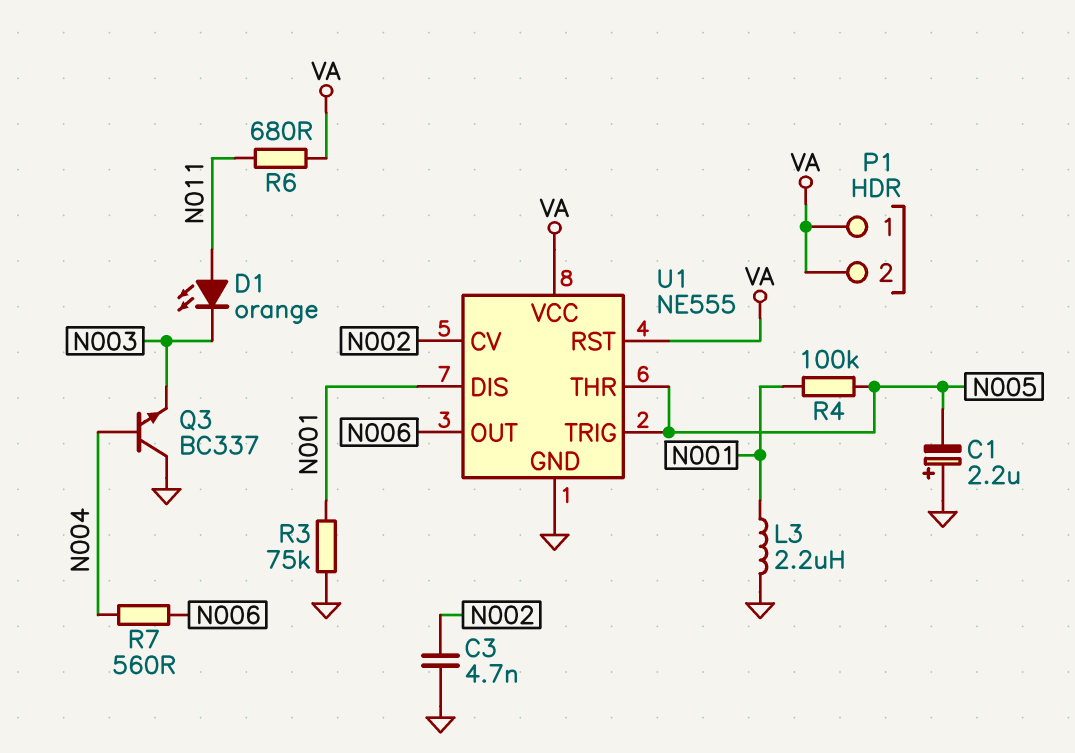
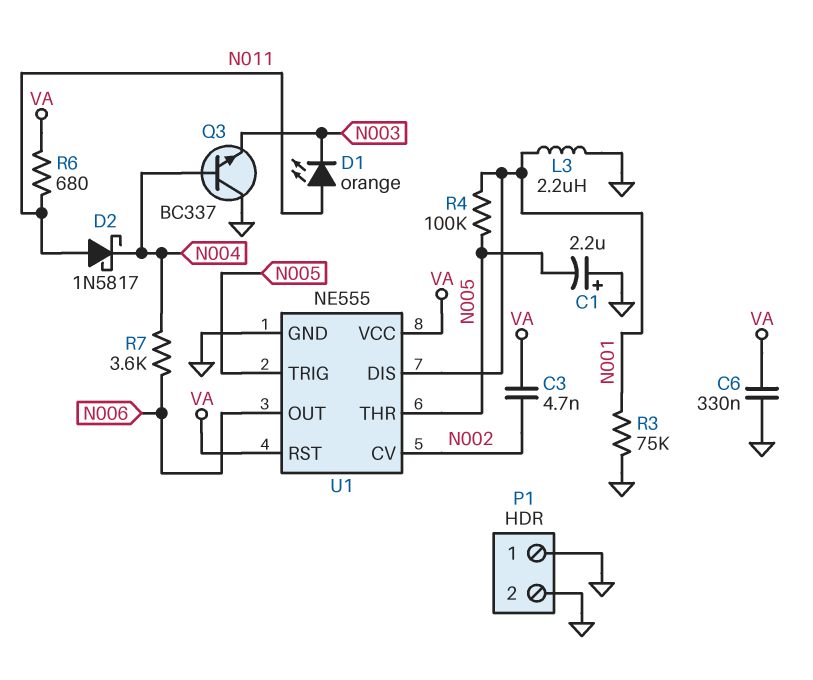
C3: 4.7nF (GND, N002) -> 4.7nF (N002, VA)
C6: none -> 330nF (GND, VA)
D2: none -> schottky 1N5817 (A N011, K N004)
P1 pin 1: VA -> GND
P1 pin 2: VA -> GND
R7: 560 (N004, N006) -> 3.6k (N004, N006)

